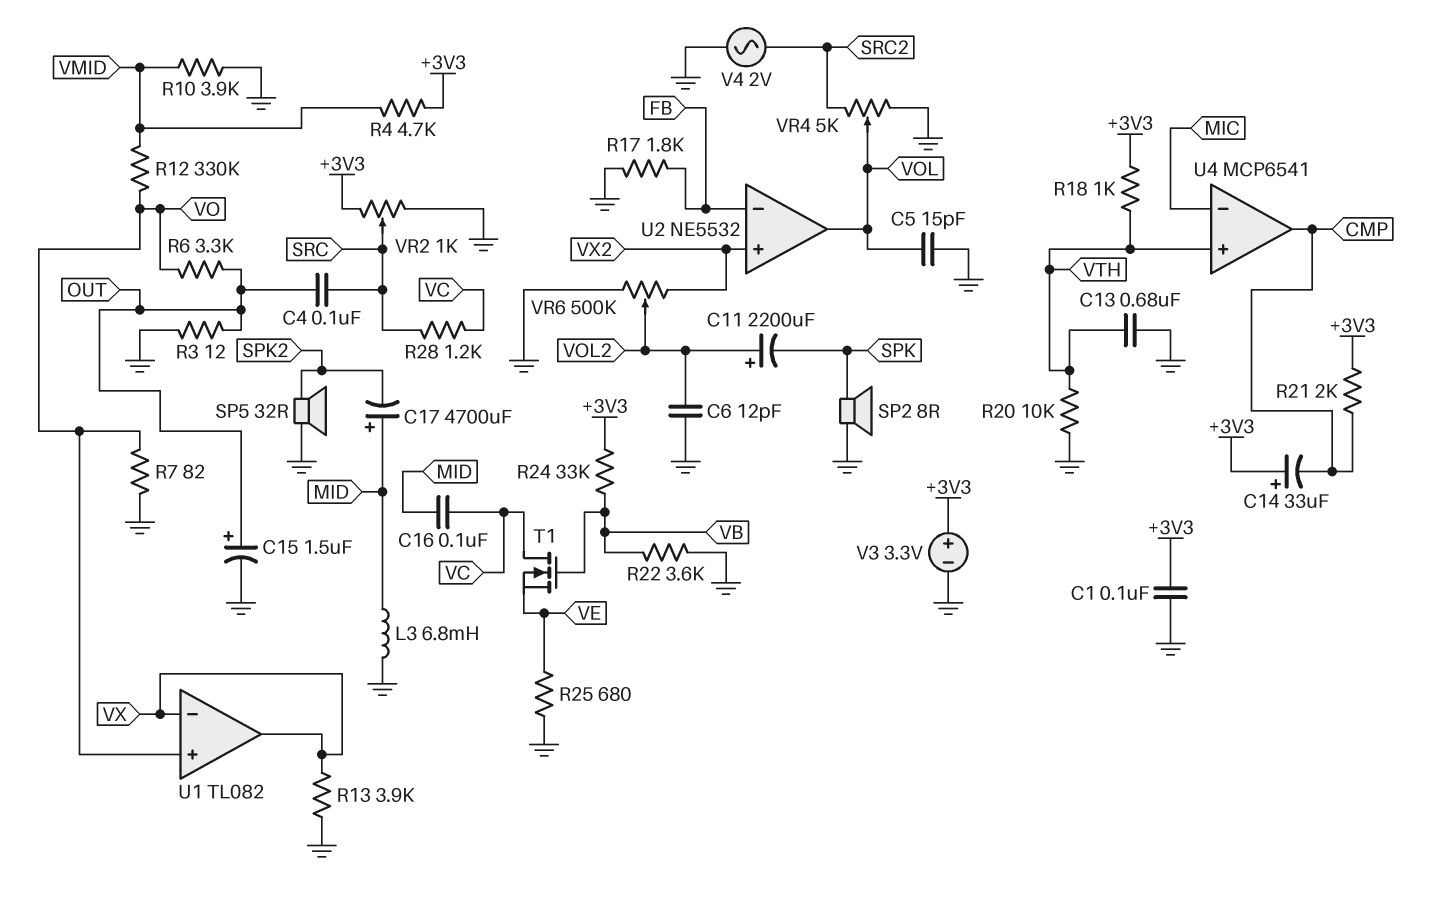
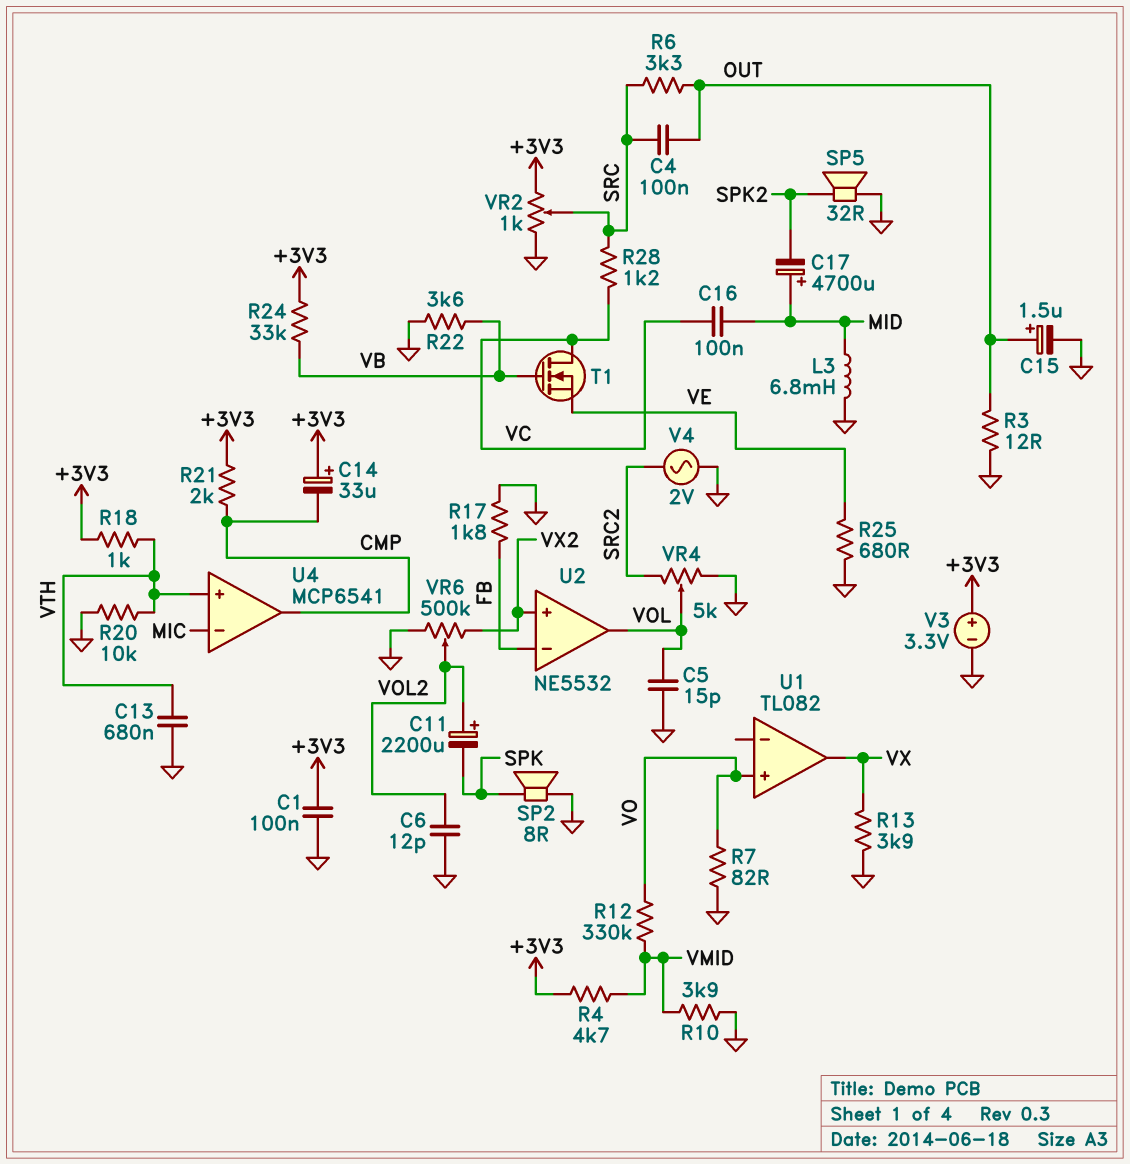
R6: 3.3k (OUT, VO) -> 3.3k (OUT, SRC)
U1 pin in-: VX -> none

